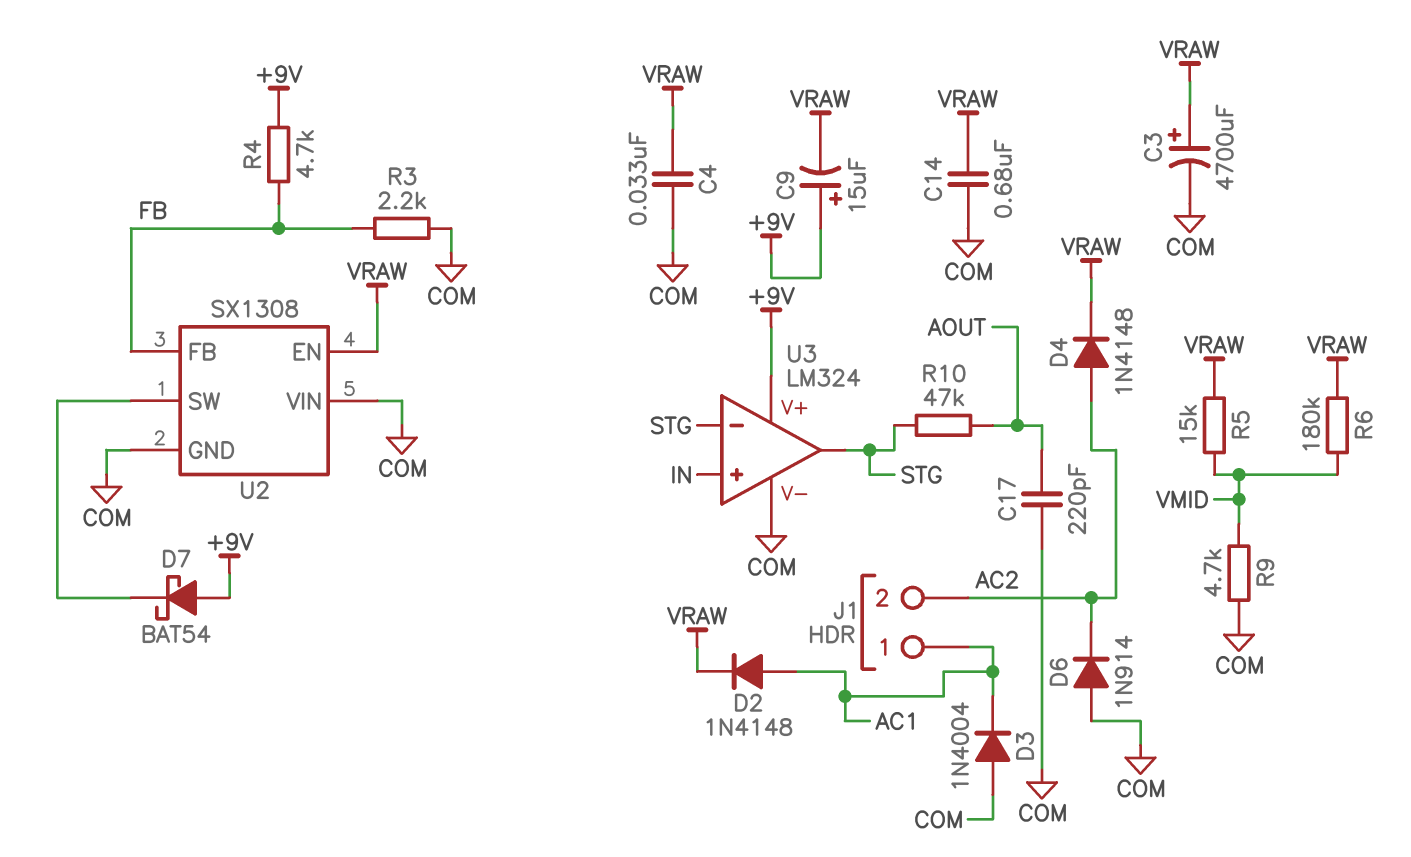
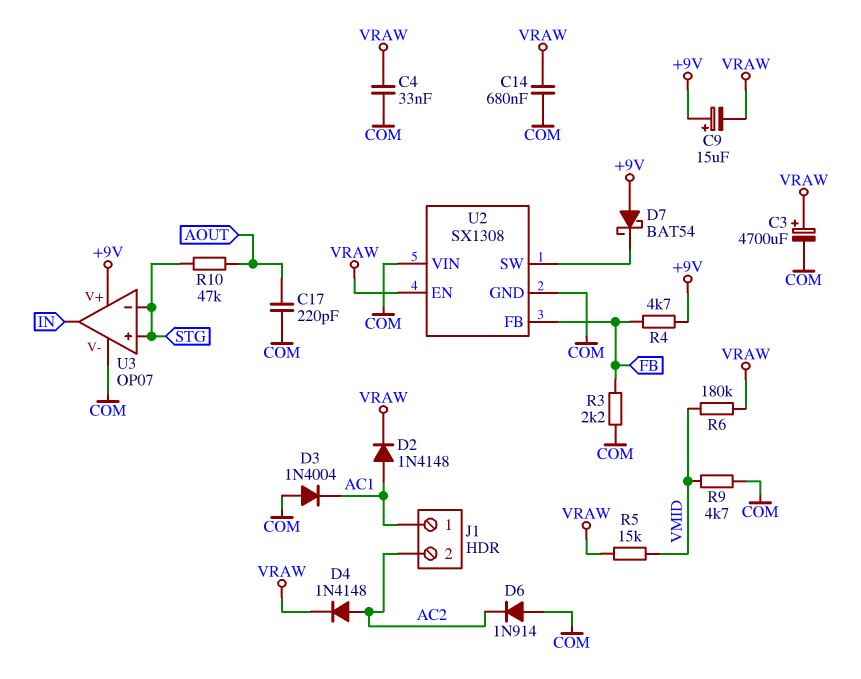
U3: LM324 -> OP07
U3 pin in+: IN -> STG
U3 pin out: STG -> IN

